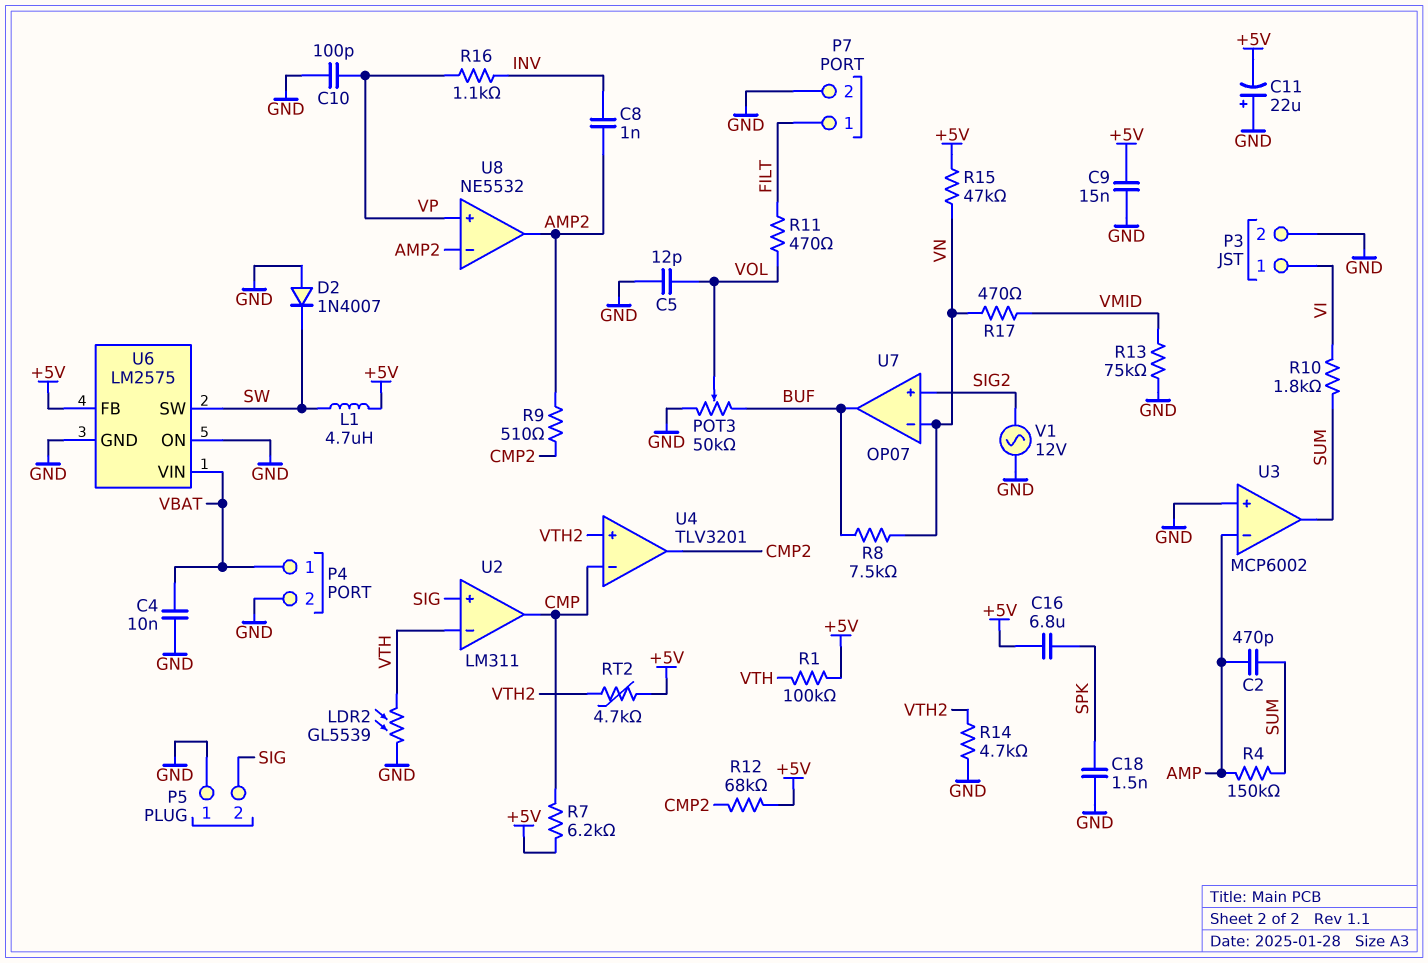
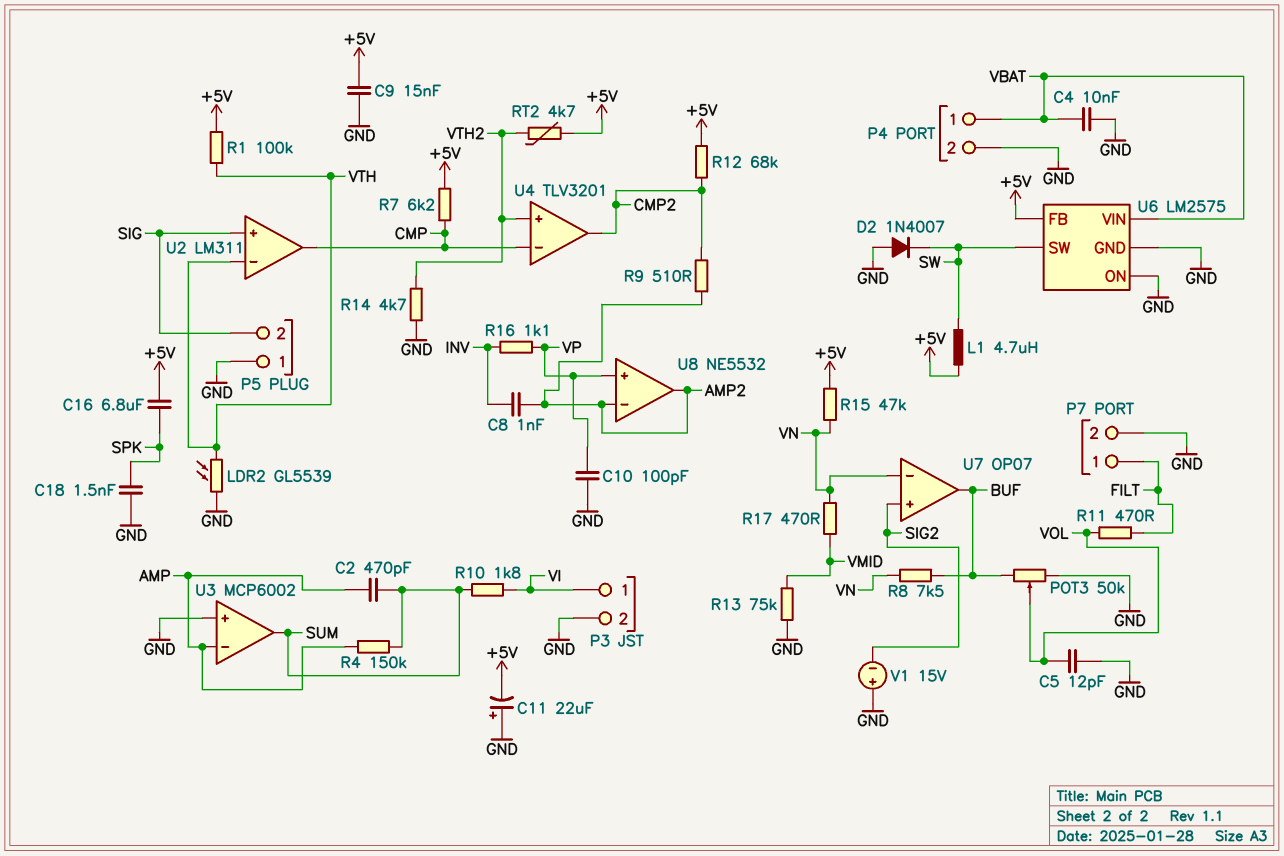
V1: AC 12V (GND, SIG2) -> 15V (plus GND, minus SIG2)

